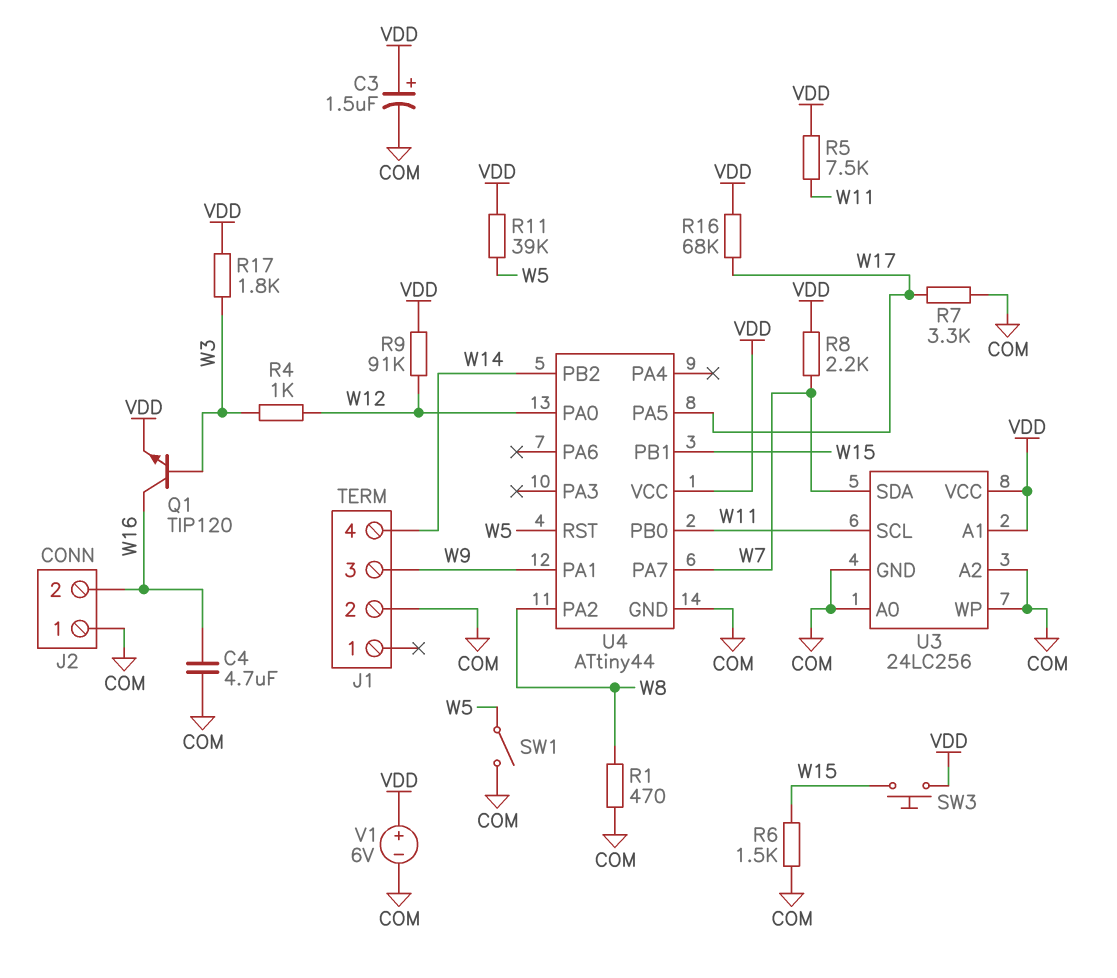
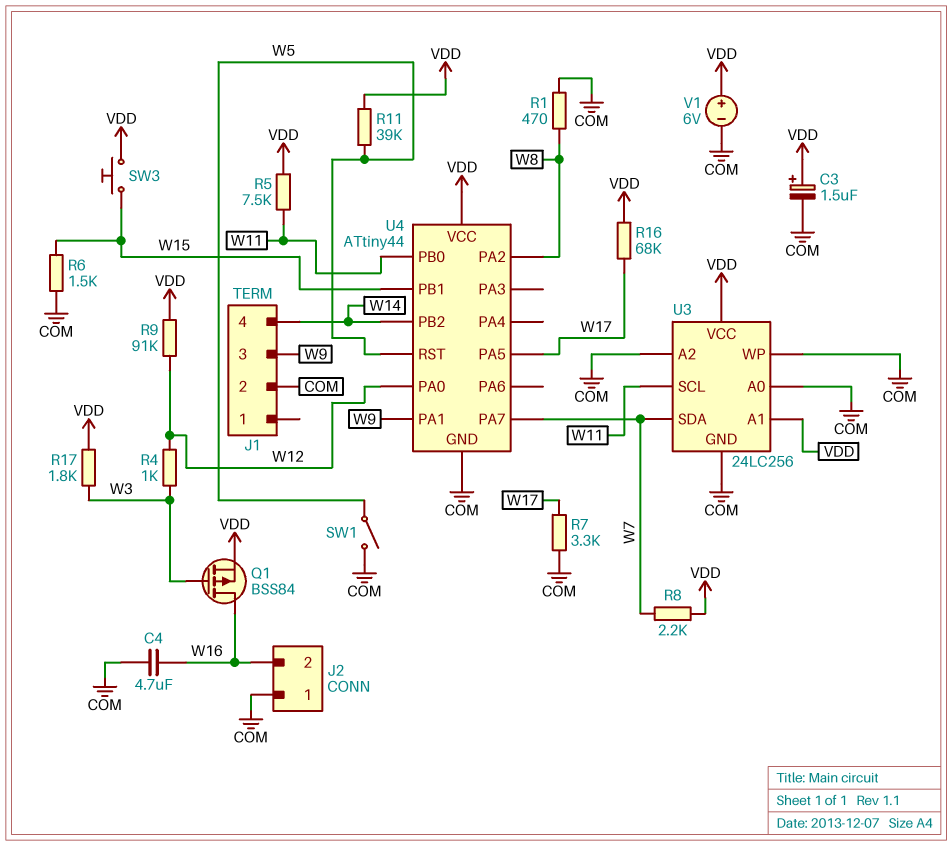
Q1: NPN TIP120 (B W3, C W16, E VDD) -> PMOS BSS84 (G W3, D W16, S VDD)

